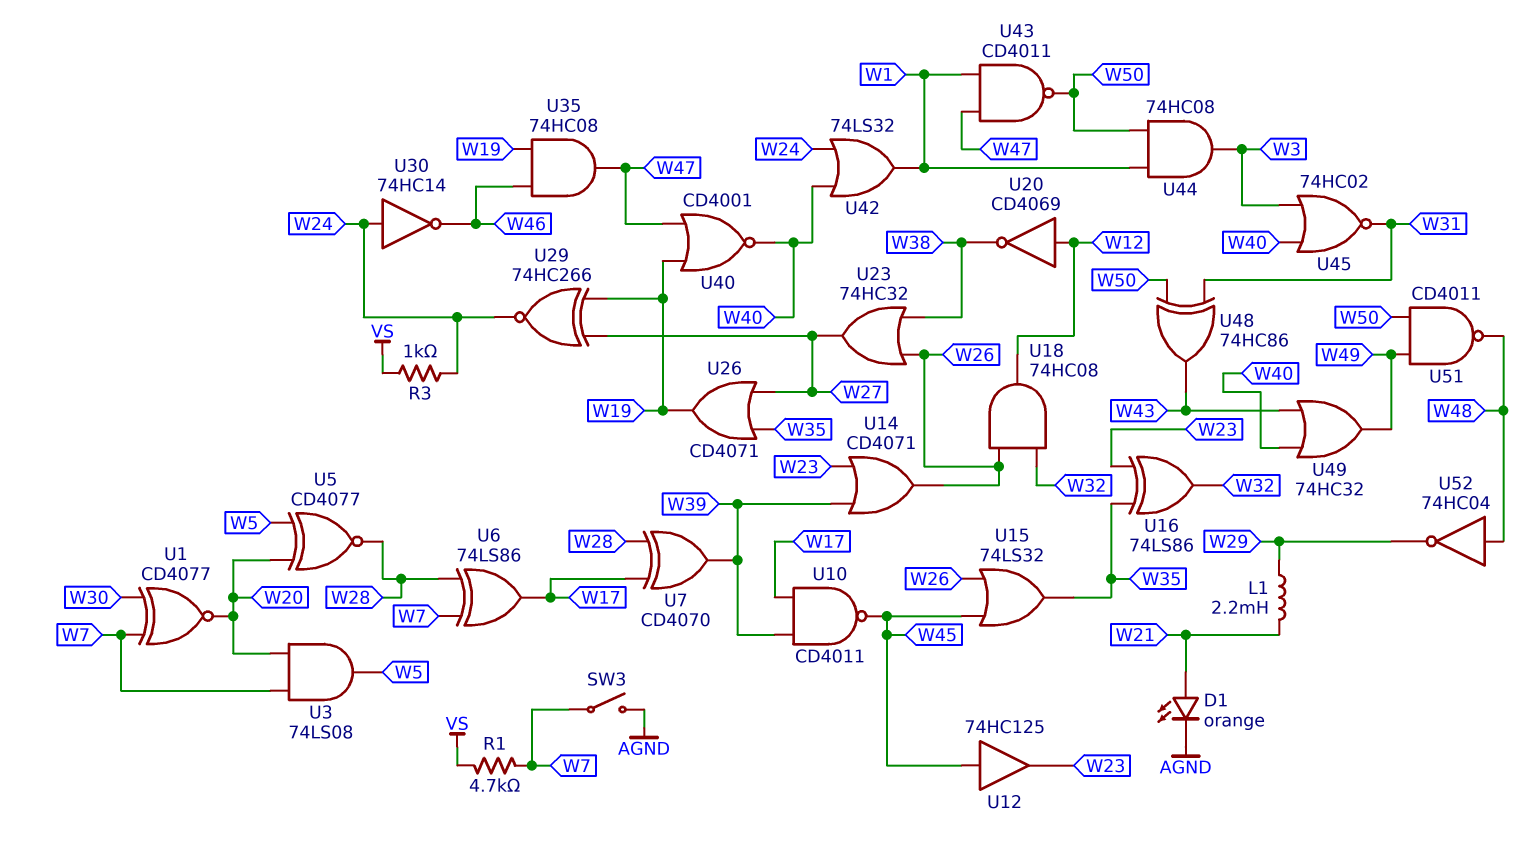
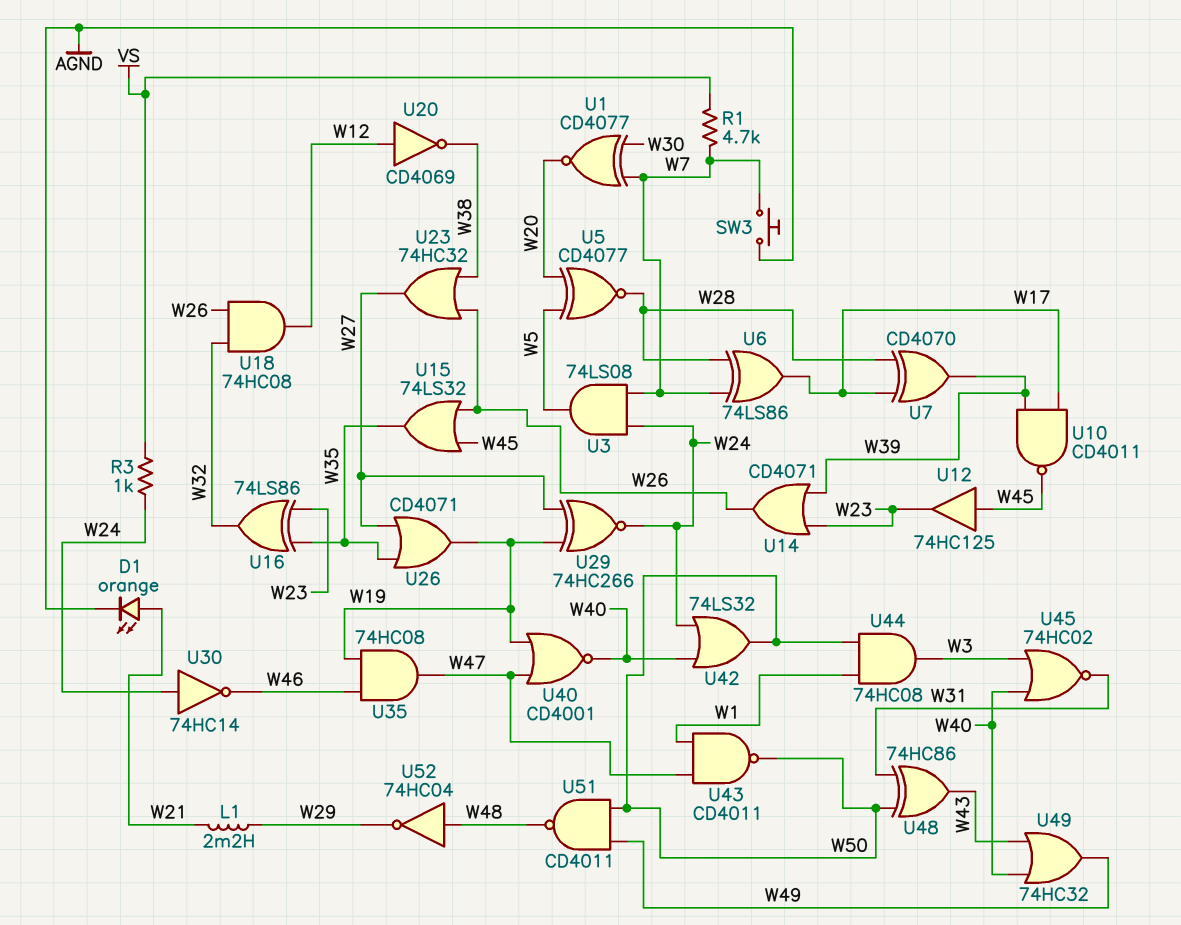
SW3: switch (AGND, W7) -> button (AGND, W7)
U3: AND 74LS08 (in W7, in W20, out W5) -> AND 74LS08 (in W7, in W24, out W5)
U42: OR 74LS32 (in W24, in W40, out W1) -> OR 74LS32 (in W24, in W40, out W50)

